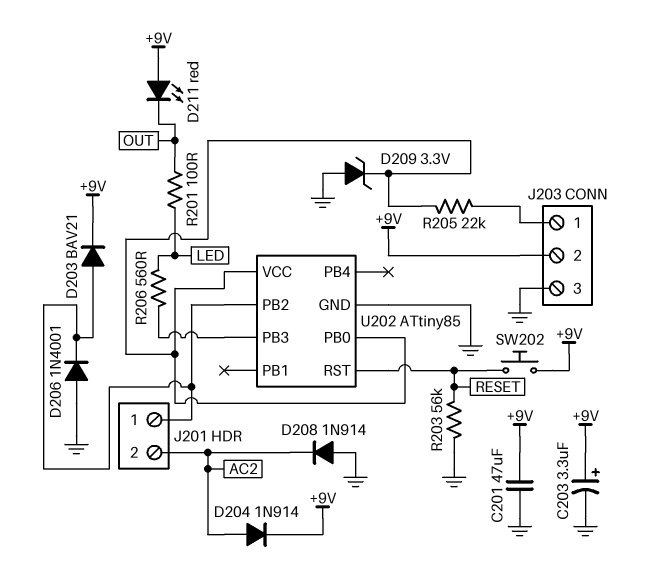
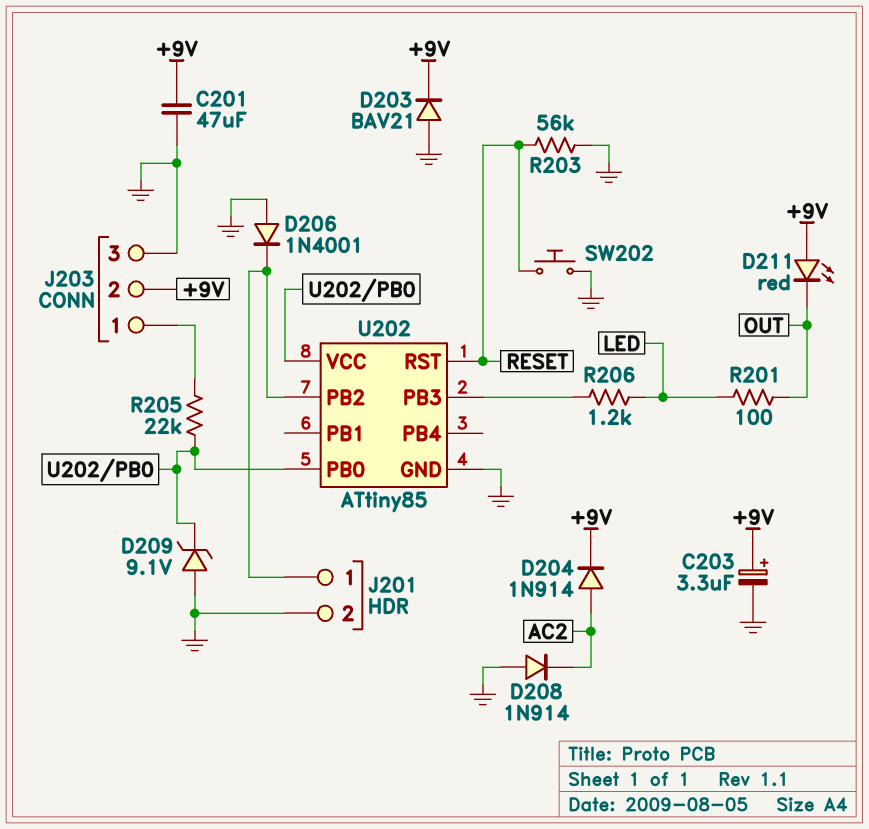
D203: diode BAV21 (A J201/1, K +9V) -> diode BAV21 (A GND, K +9V)
D209: zener 3.3V (A GND, K U202/PB0) -> zener 9.1V (A GND, K U202/PB0)
J201 pin 2: AC2 -> GND
R206: 560 (LED, U202/PB3) -> 1.2k (LED, U202/PB3)
SW202: button (+9V, RESET) -> button (GND, RESET)

